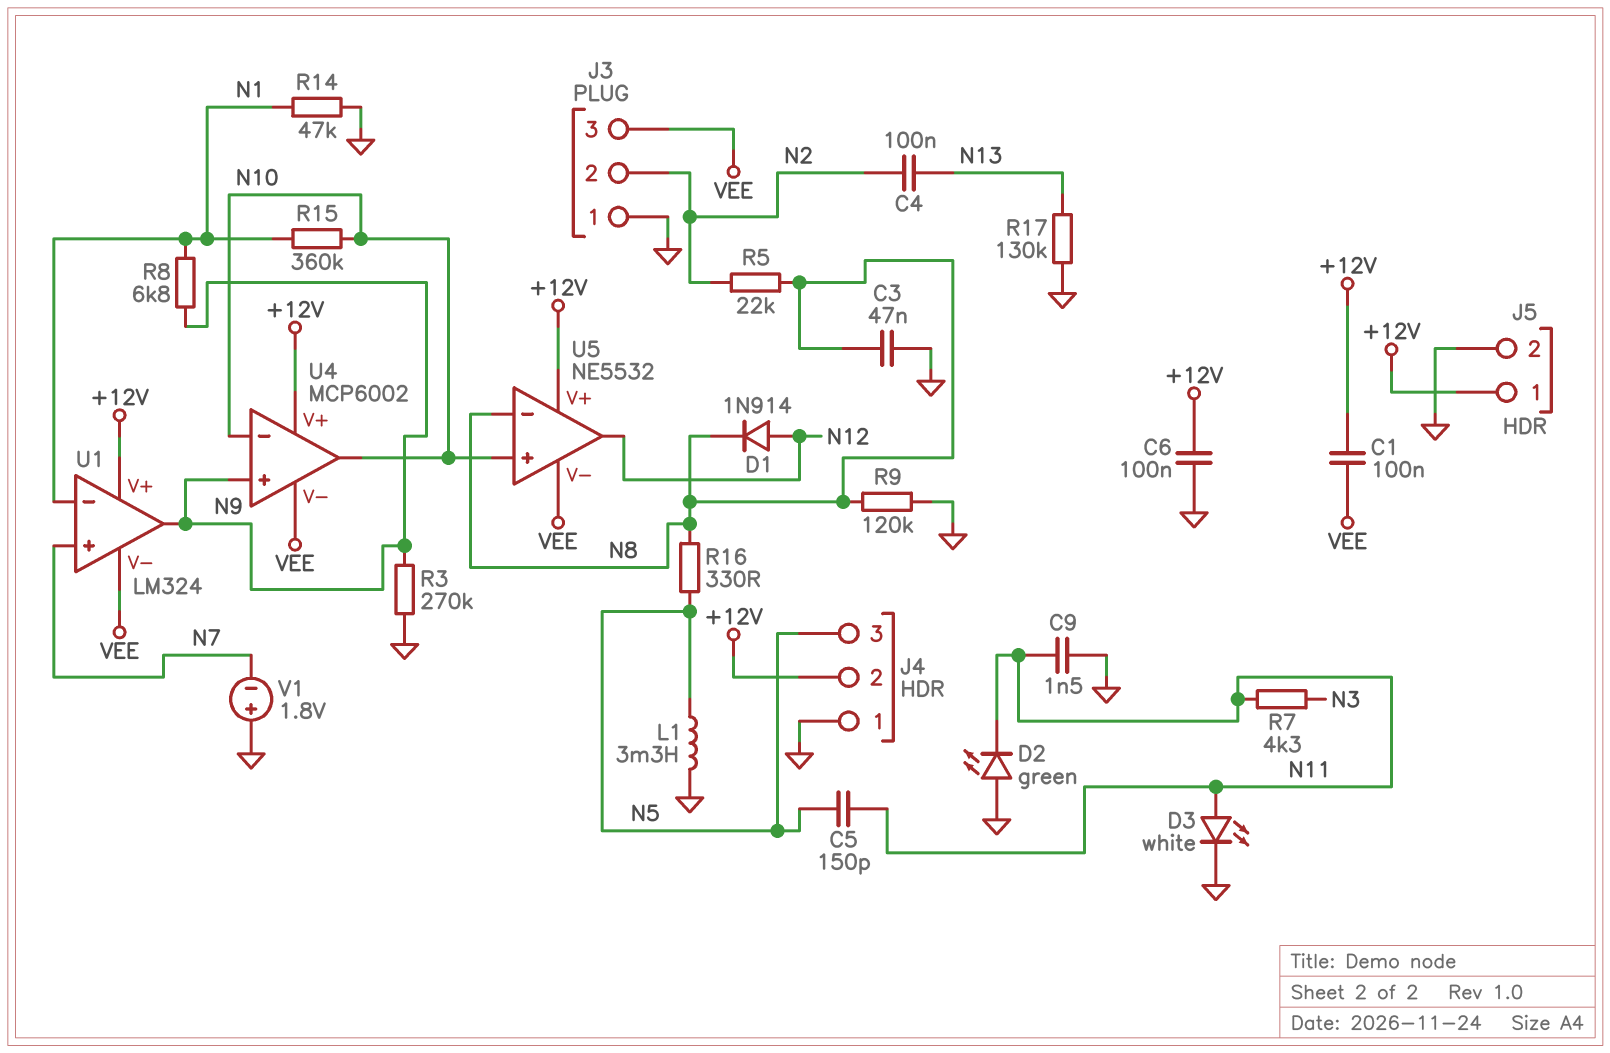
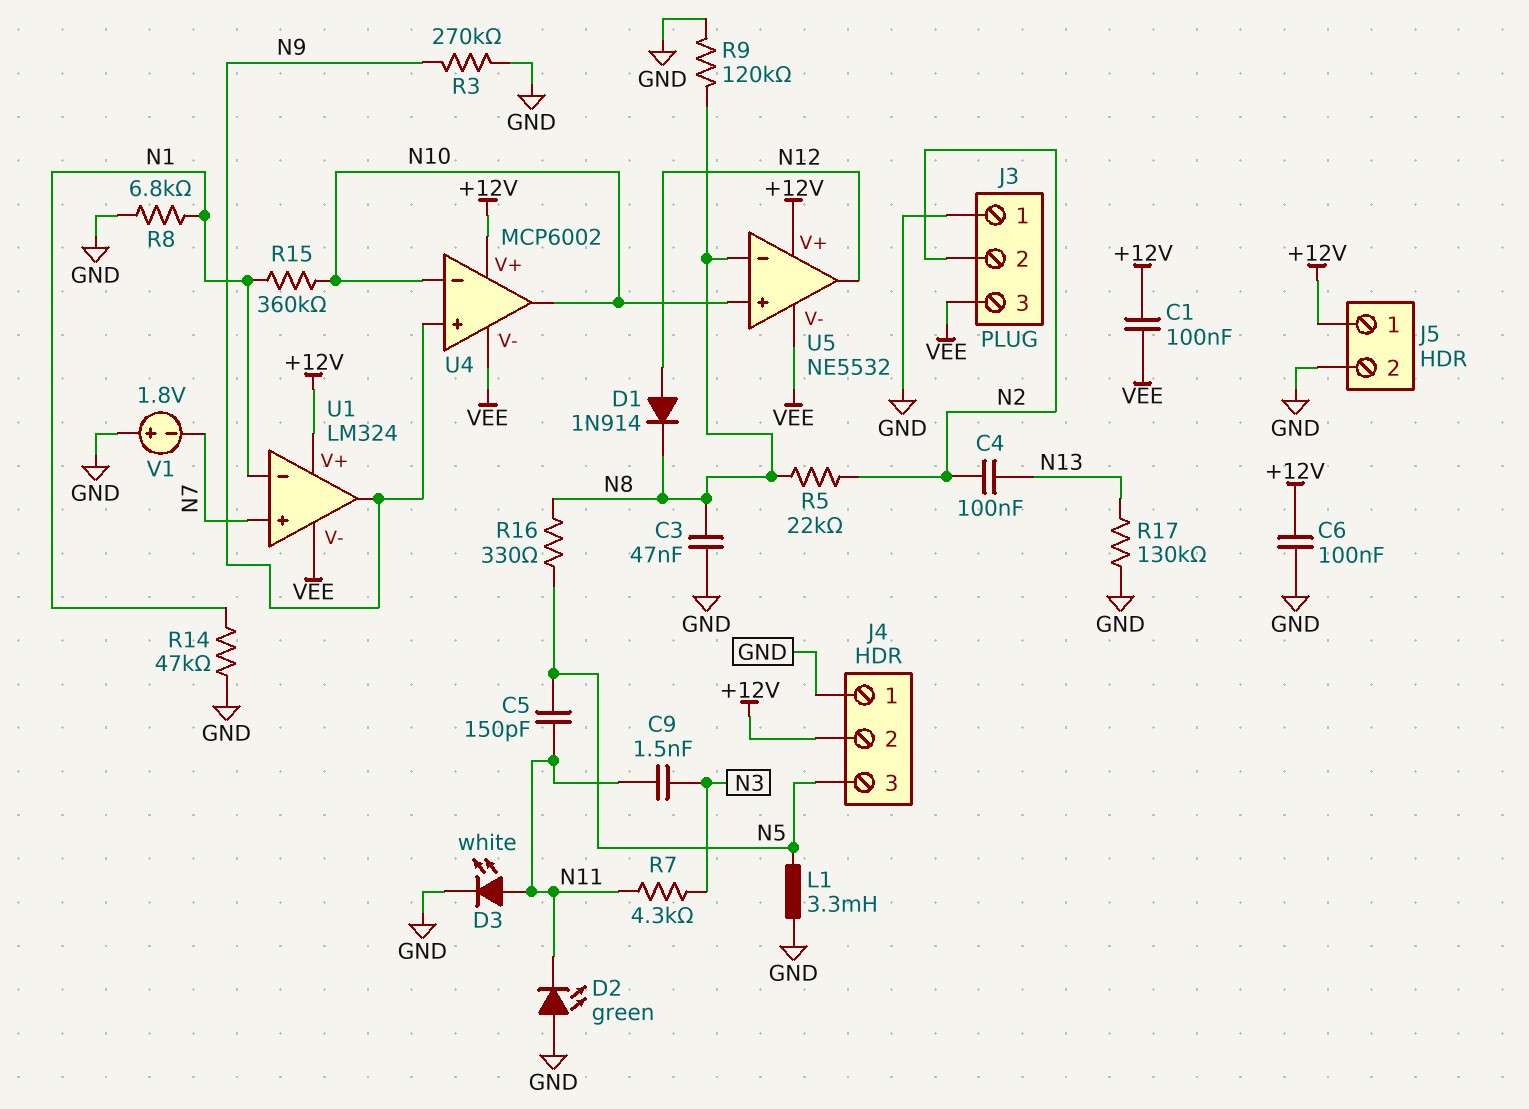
C9: 1.5nF (GND, N11) -> 1.5nF (N3, N11)
R8: 6.8k (N1, N9) -> 6.8k (GND, N1)

